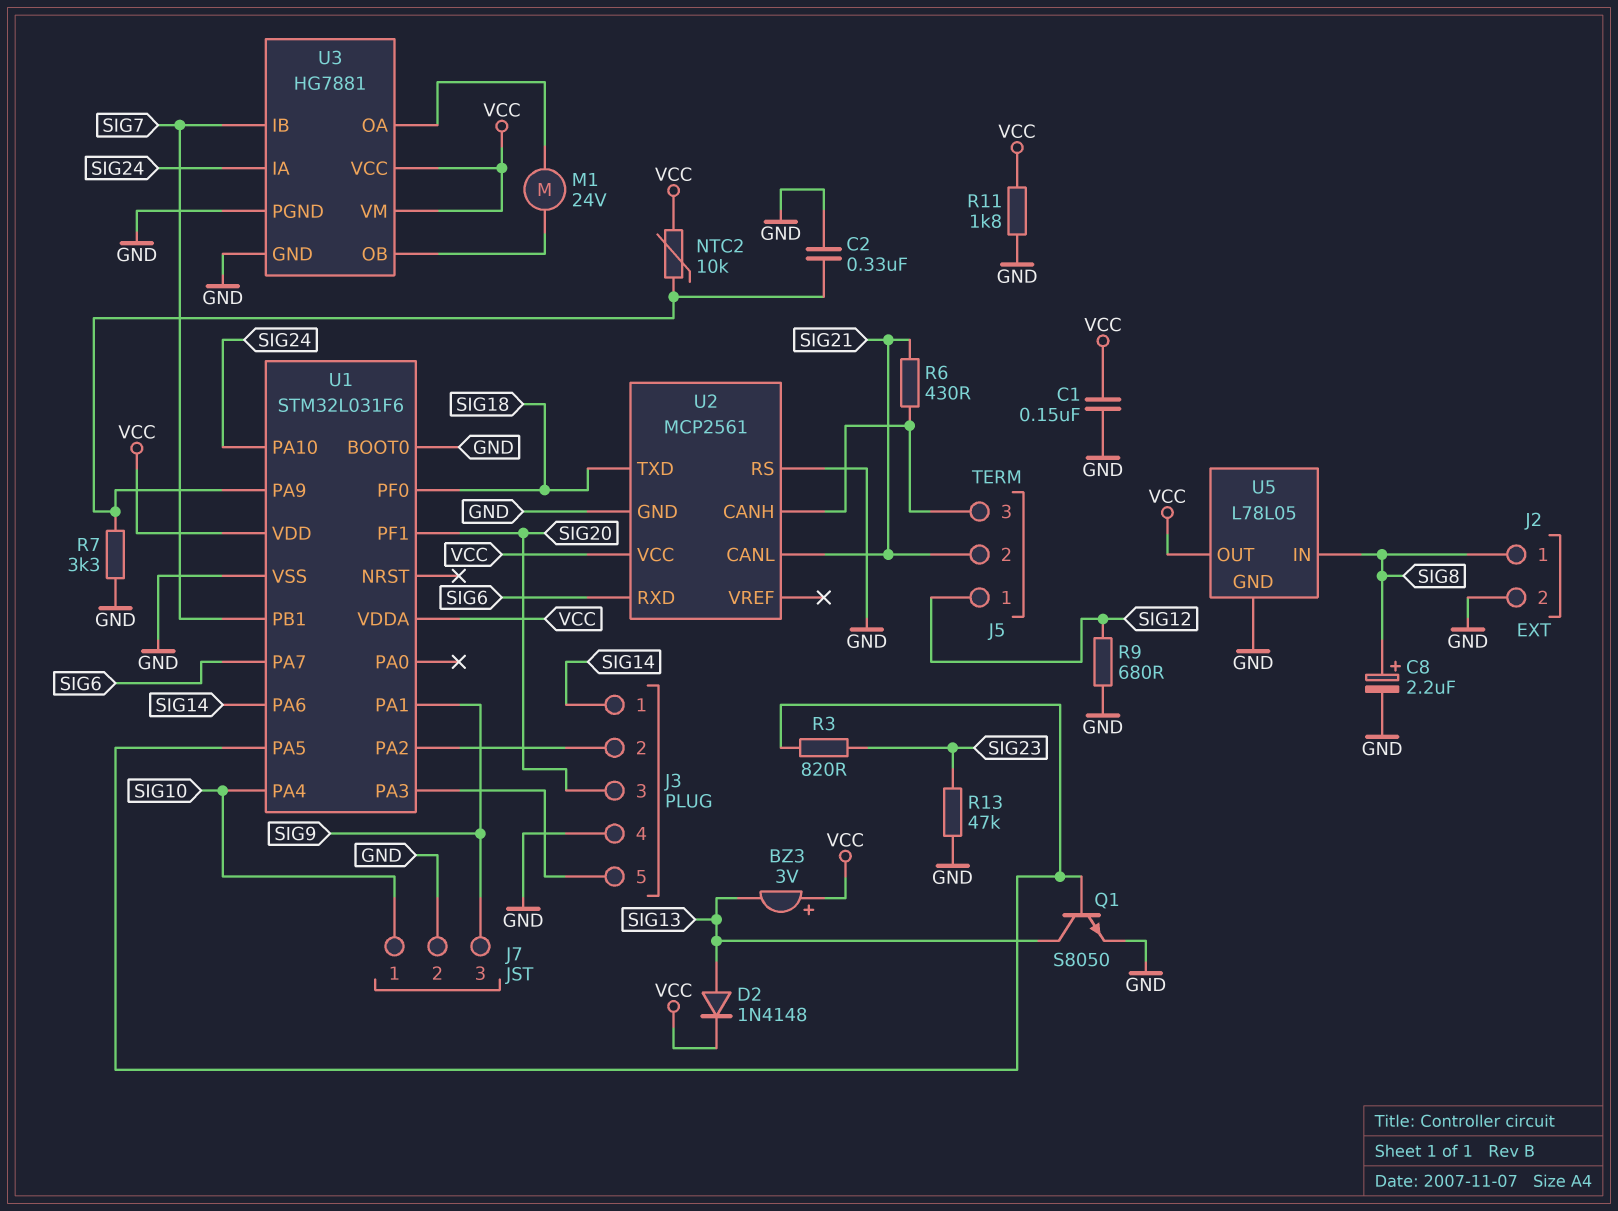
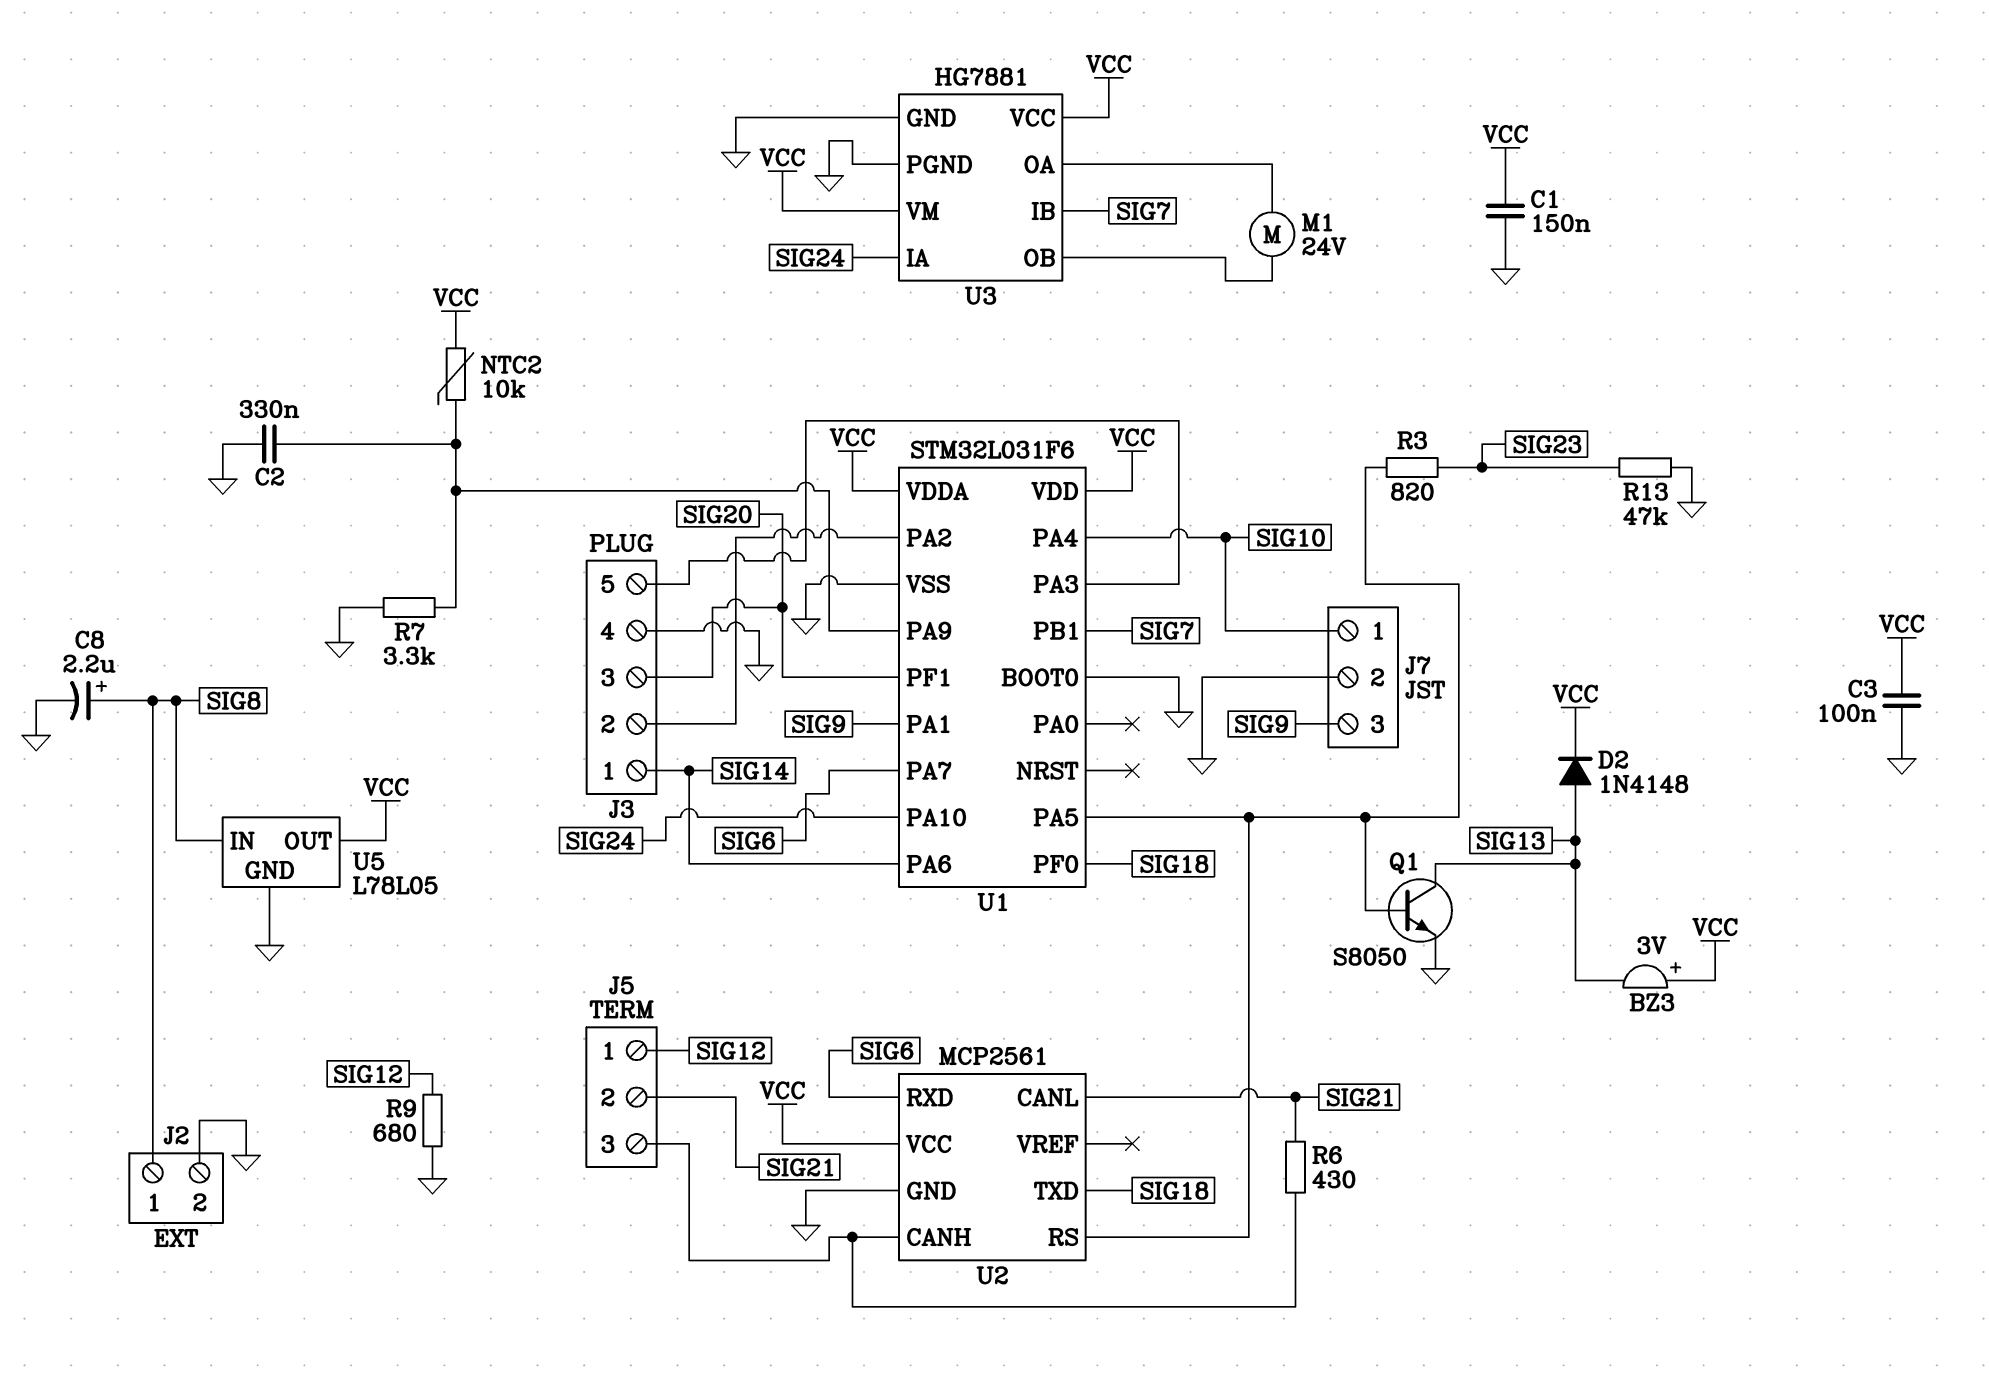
C3: none -> 100nF (GND, VCC)
R11: 1.8k (GND, VCC) -> none
U2 pin RS: GND -> U1/PA5

